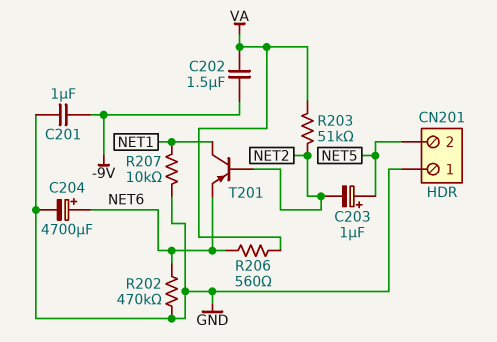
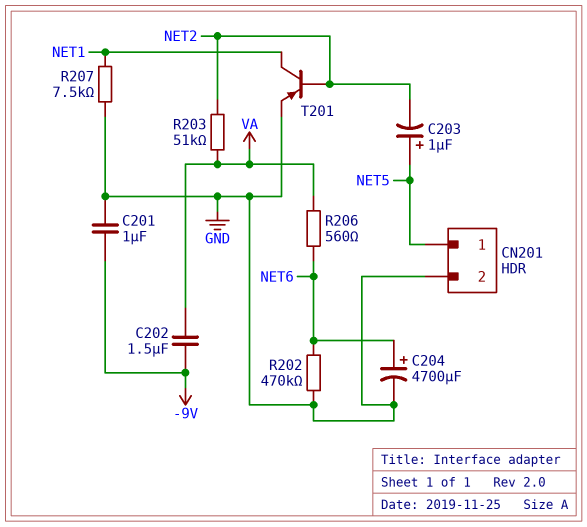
CN201 pin 1: GND -> NET5
CN201 pin 2: NET5 -> GND
R207: 10k (GND, NET1) -> 7.5k (GND, NET1)
T201: PNP (B NET2, C NET1, E NET6) -> PNP (B NET2, C NET1, E GND)

